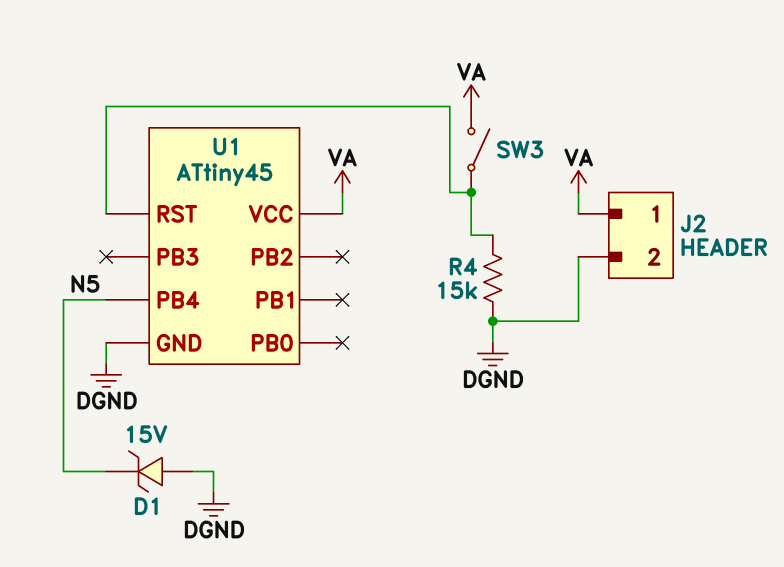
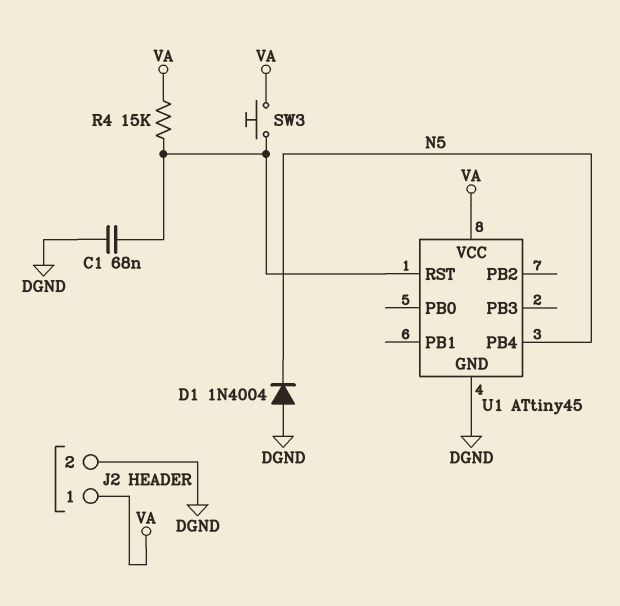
C1: none -> 68nF (DGND, U1/RST)
D1: zener 15V (A DGND, K N5) -> diode 1N4004 (A DGND, K N5)
R4: 15k (DGND, U1/RST) -> 15k (U1/RST, VA)
SW3: switch (U1/RST, VA) -> button (U1/RST, VA)

